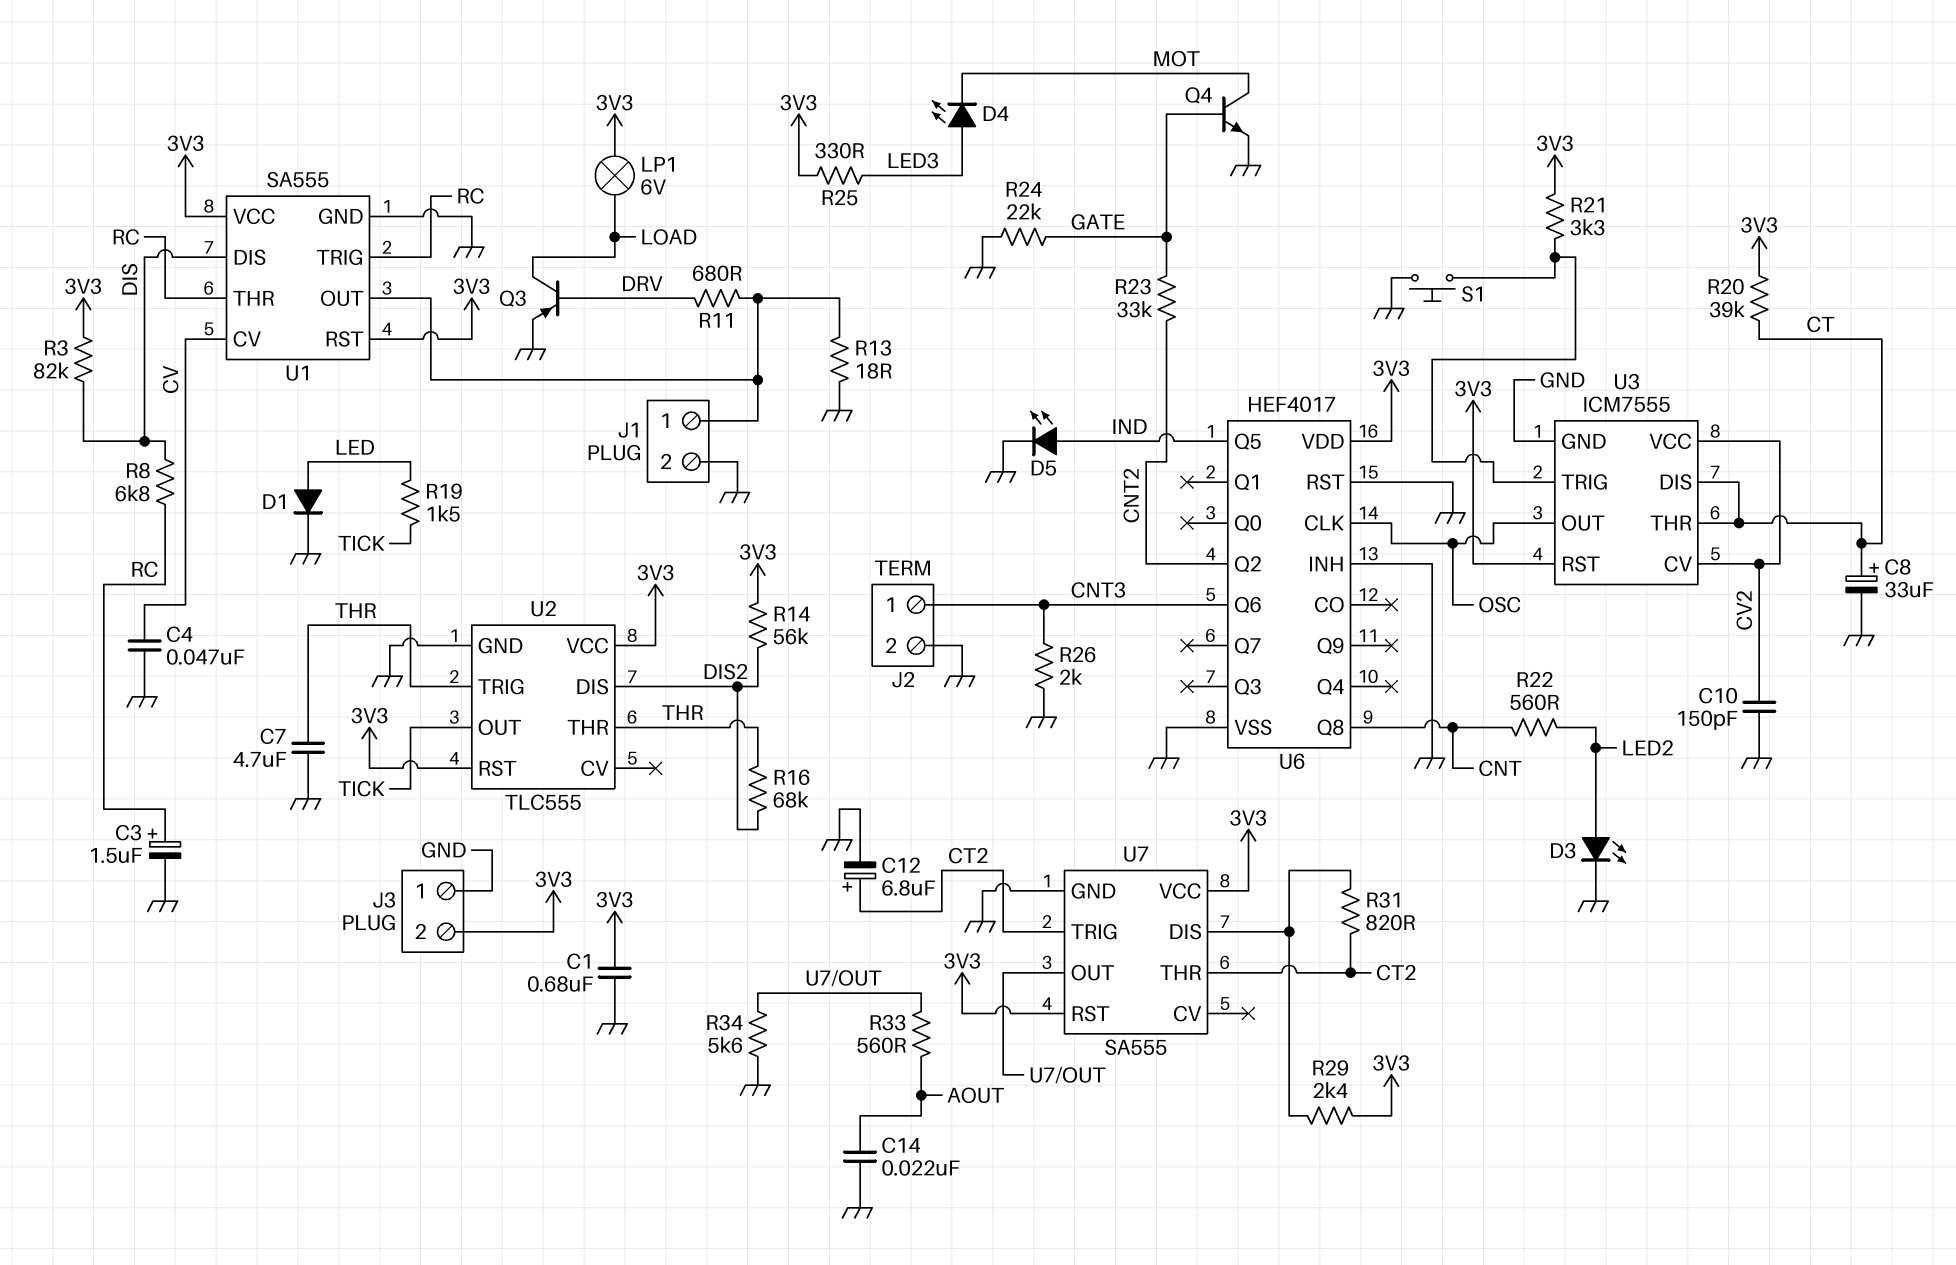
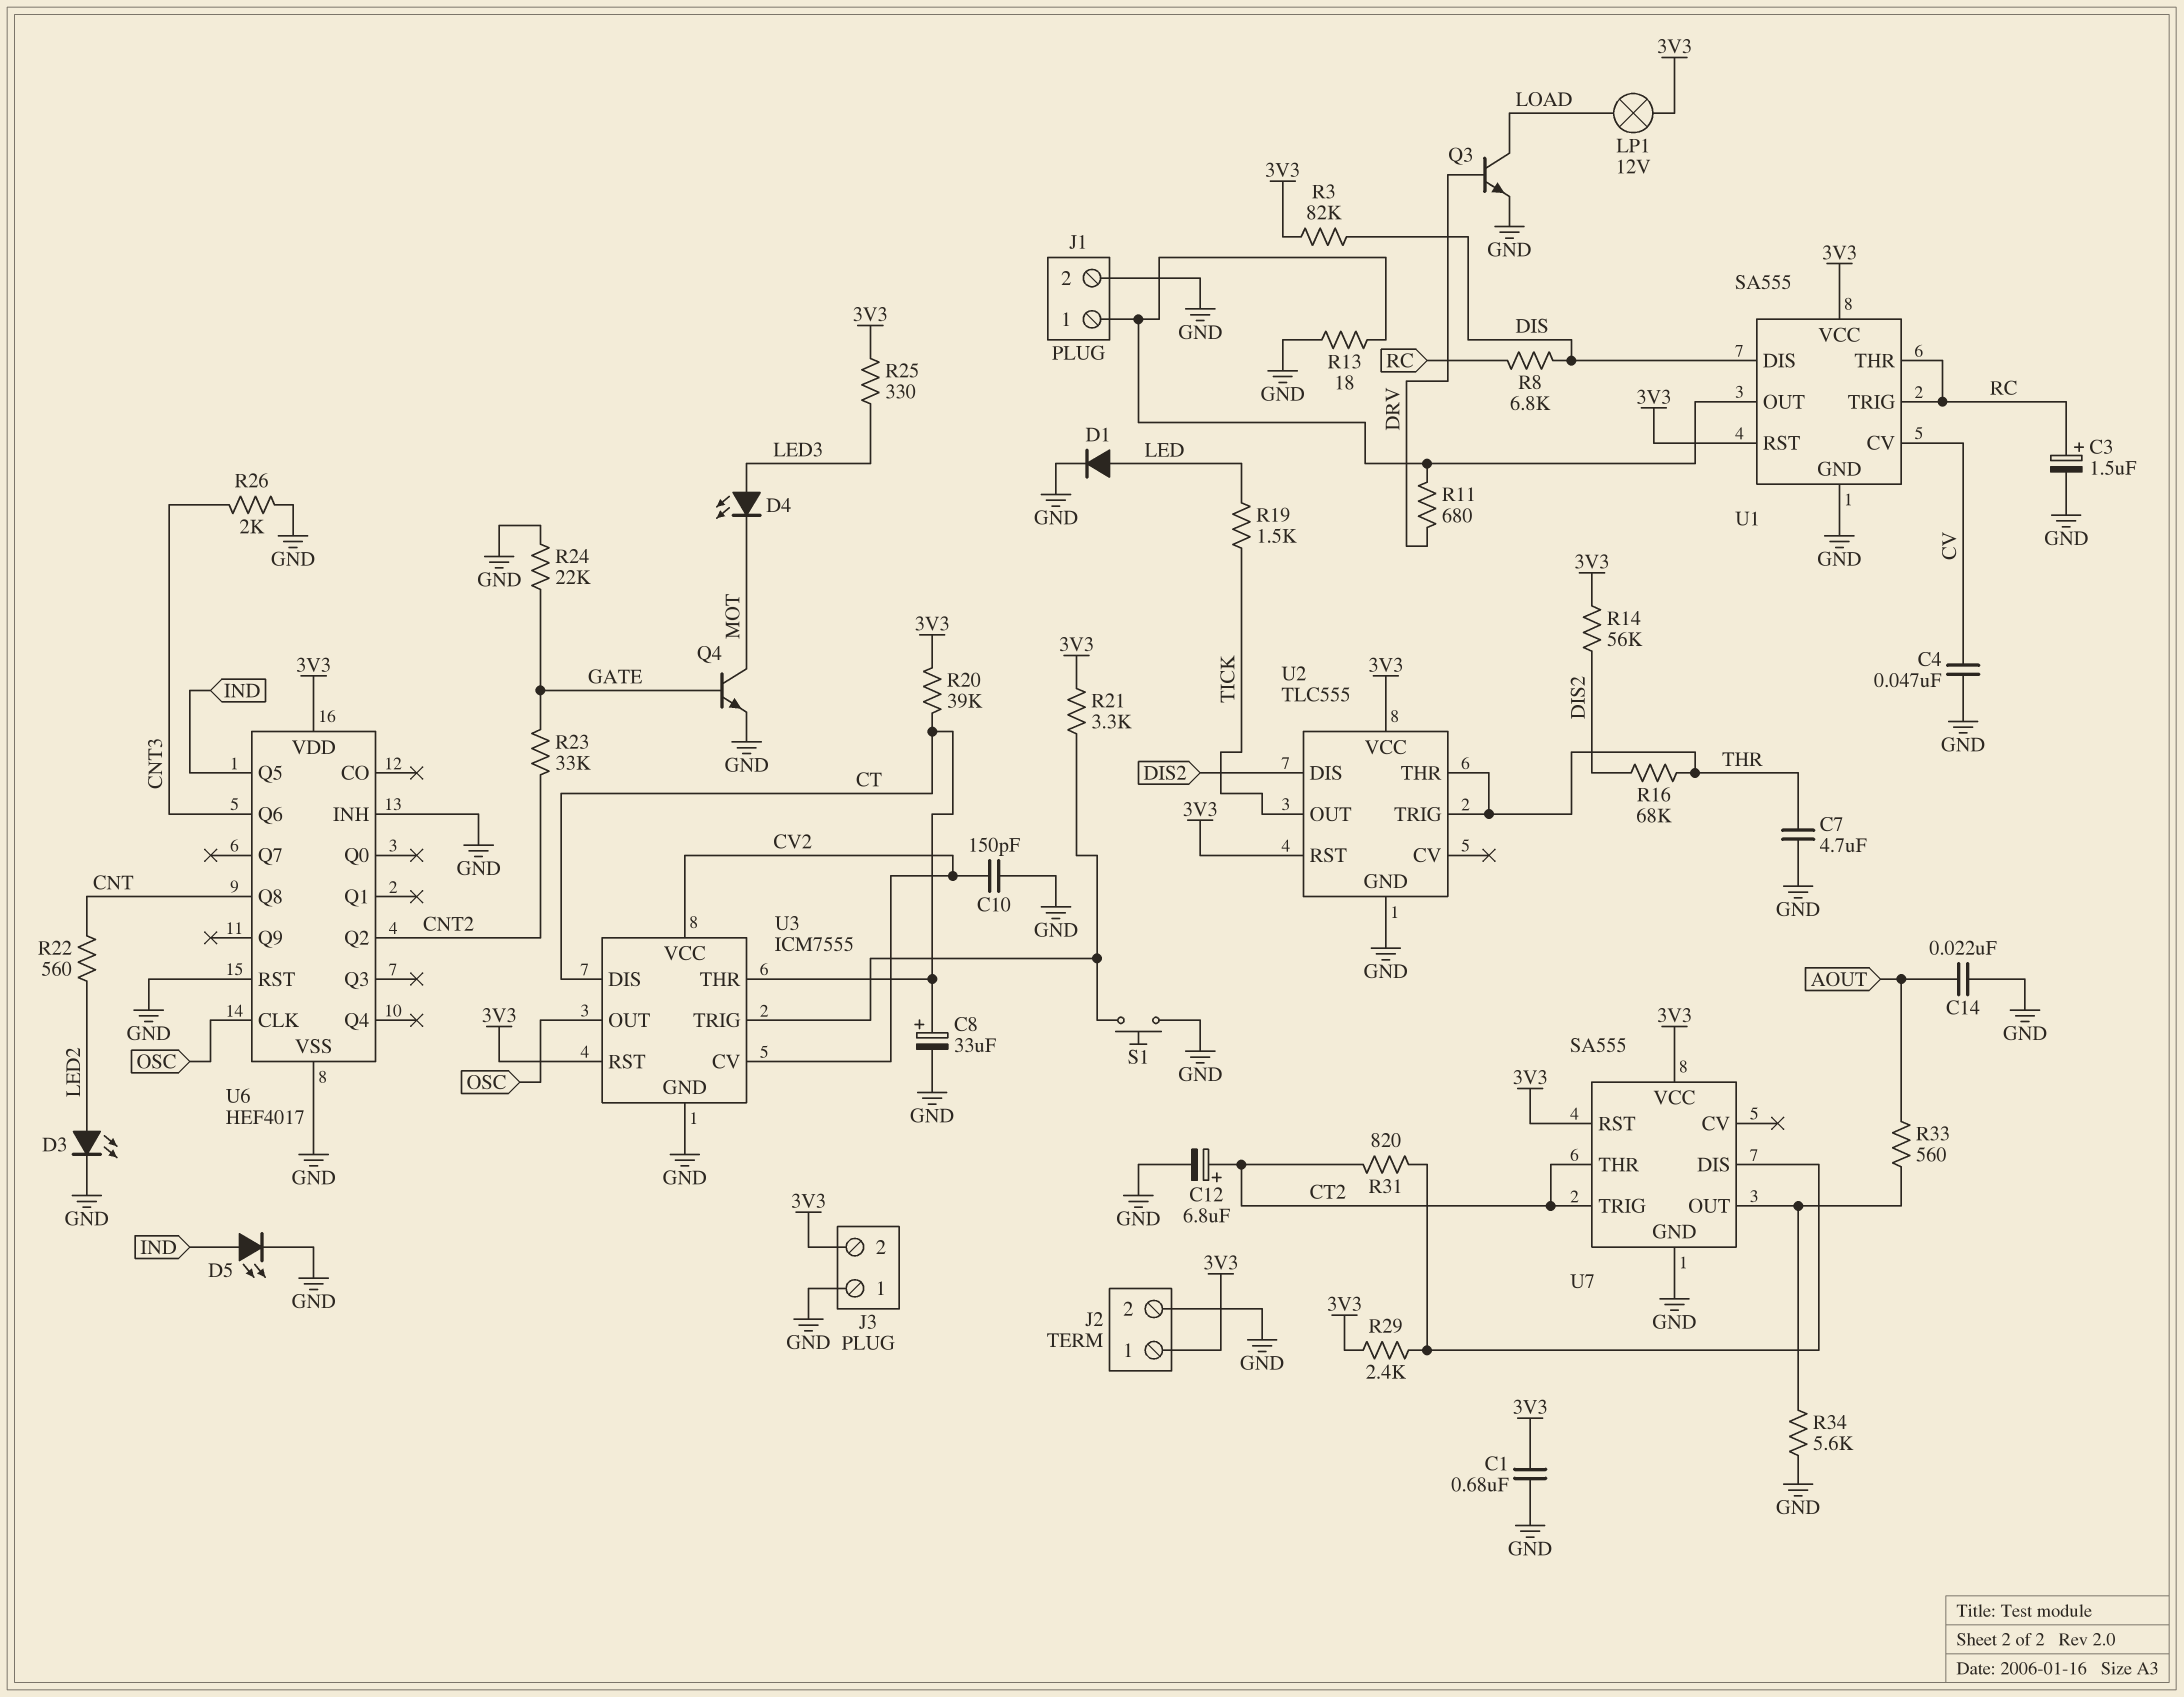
J2 pin 1: CNT3 -> 3V3
LP1: lamp 6V (3V3, LOAD) -> lamp 12V (3V3, LOAD)
Q3: PNP (B DRV, C LOAD, E GND) -> NPN (B DRV, C LOAD, E GND)

